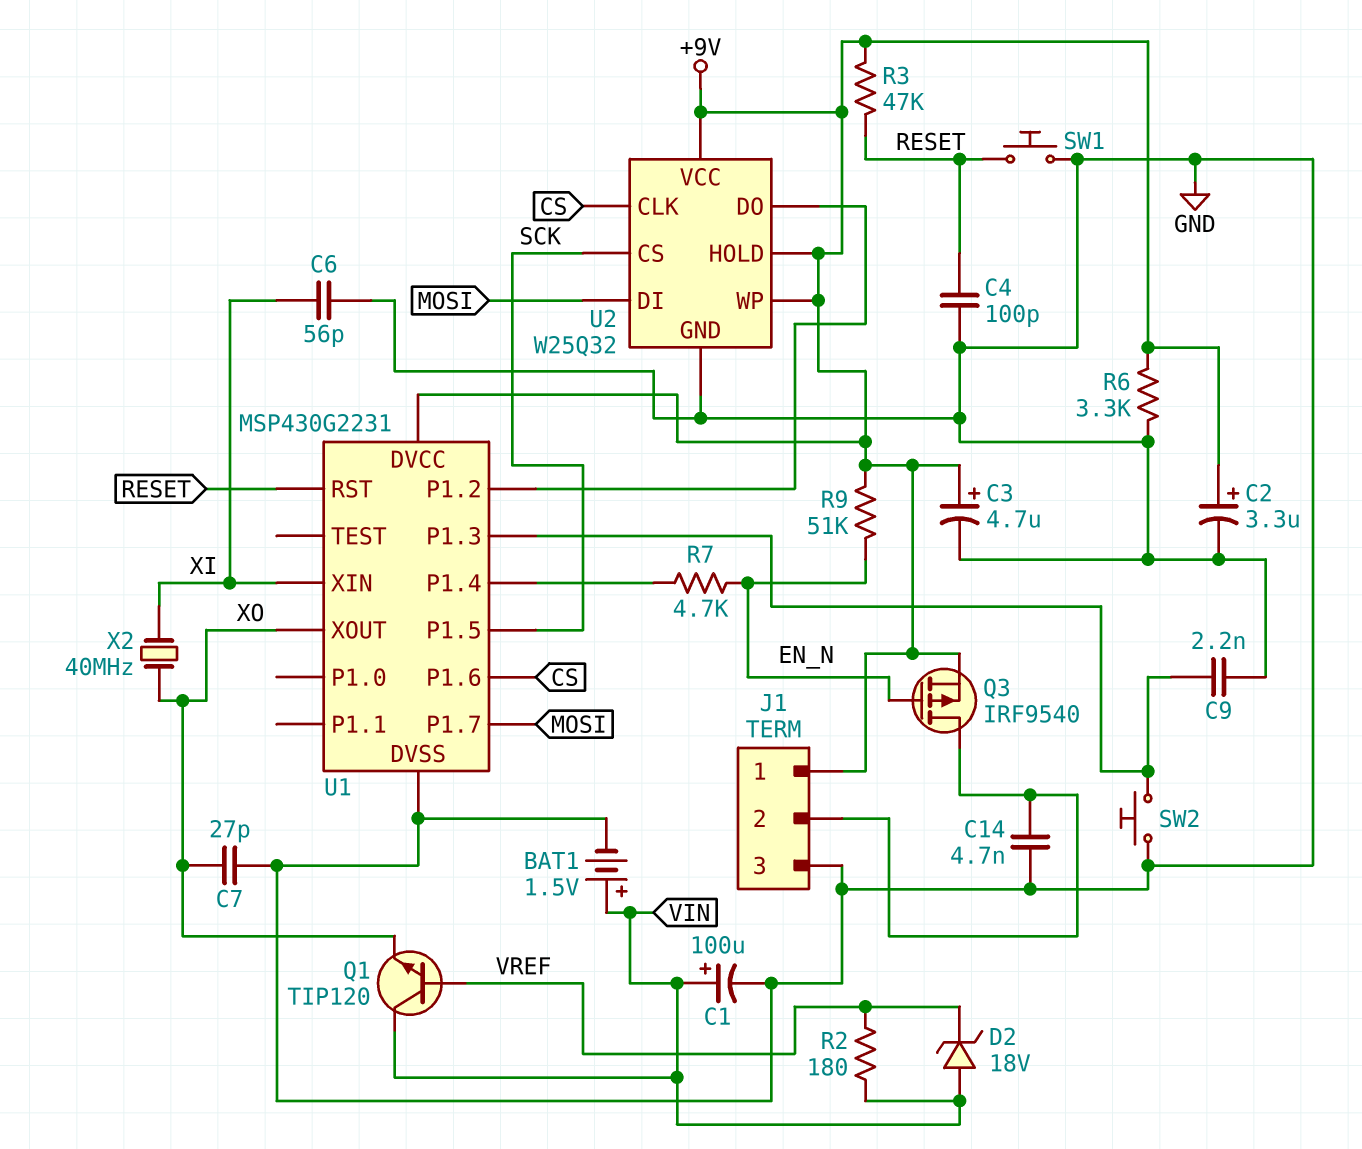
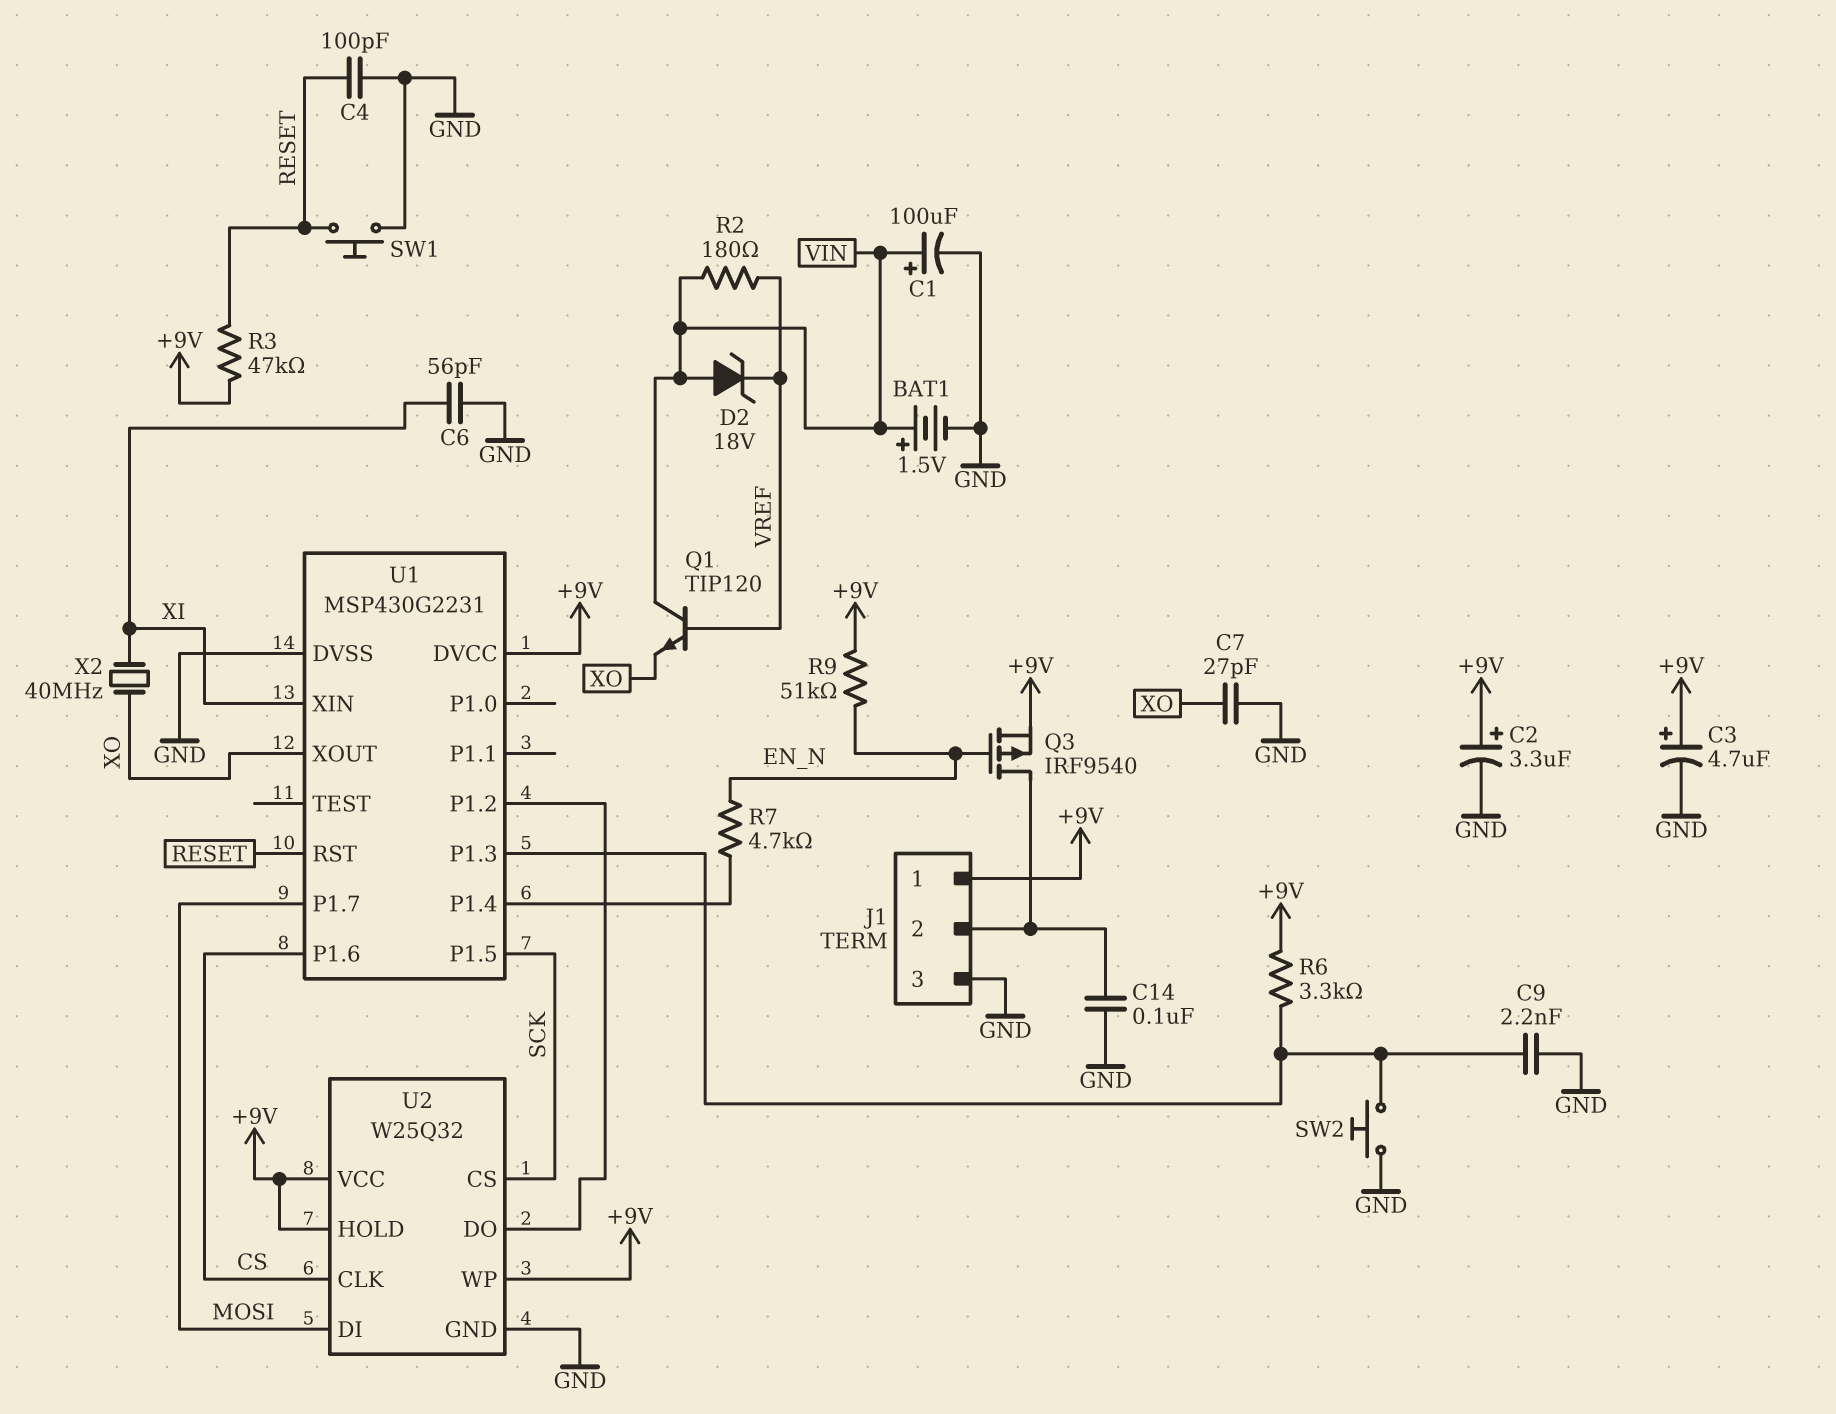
C14: 4.7nF (GND, J1/2) -> 100nF (GND, J1/2)
R6: 3.3k (+9V, GND) -> 3.3k (+9V, U1/P1.3)

